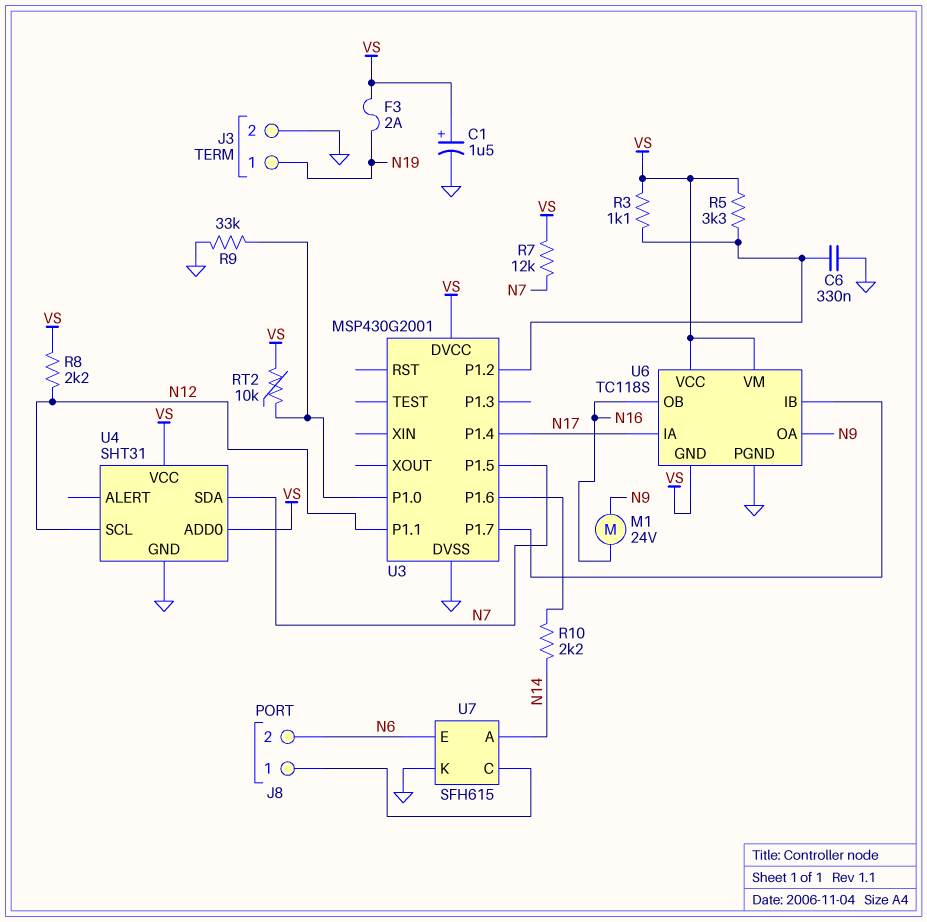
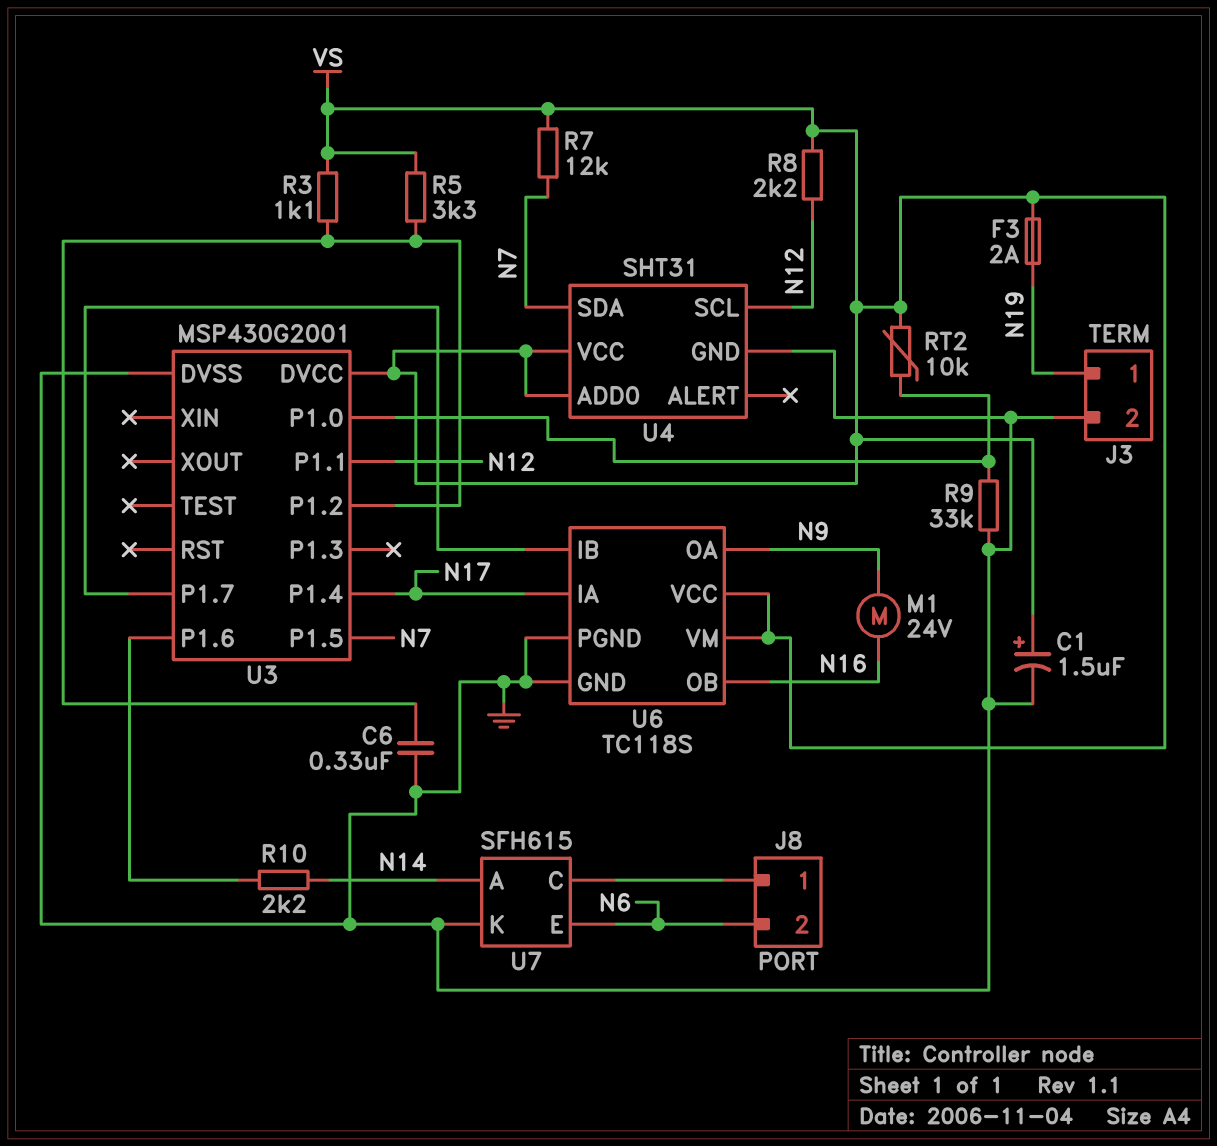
U6 pin GND: VS -> GND

